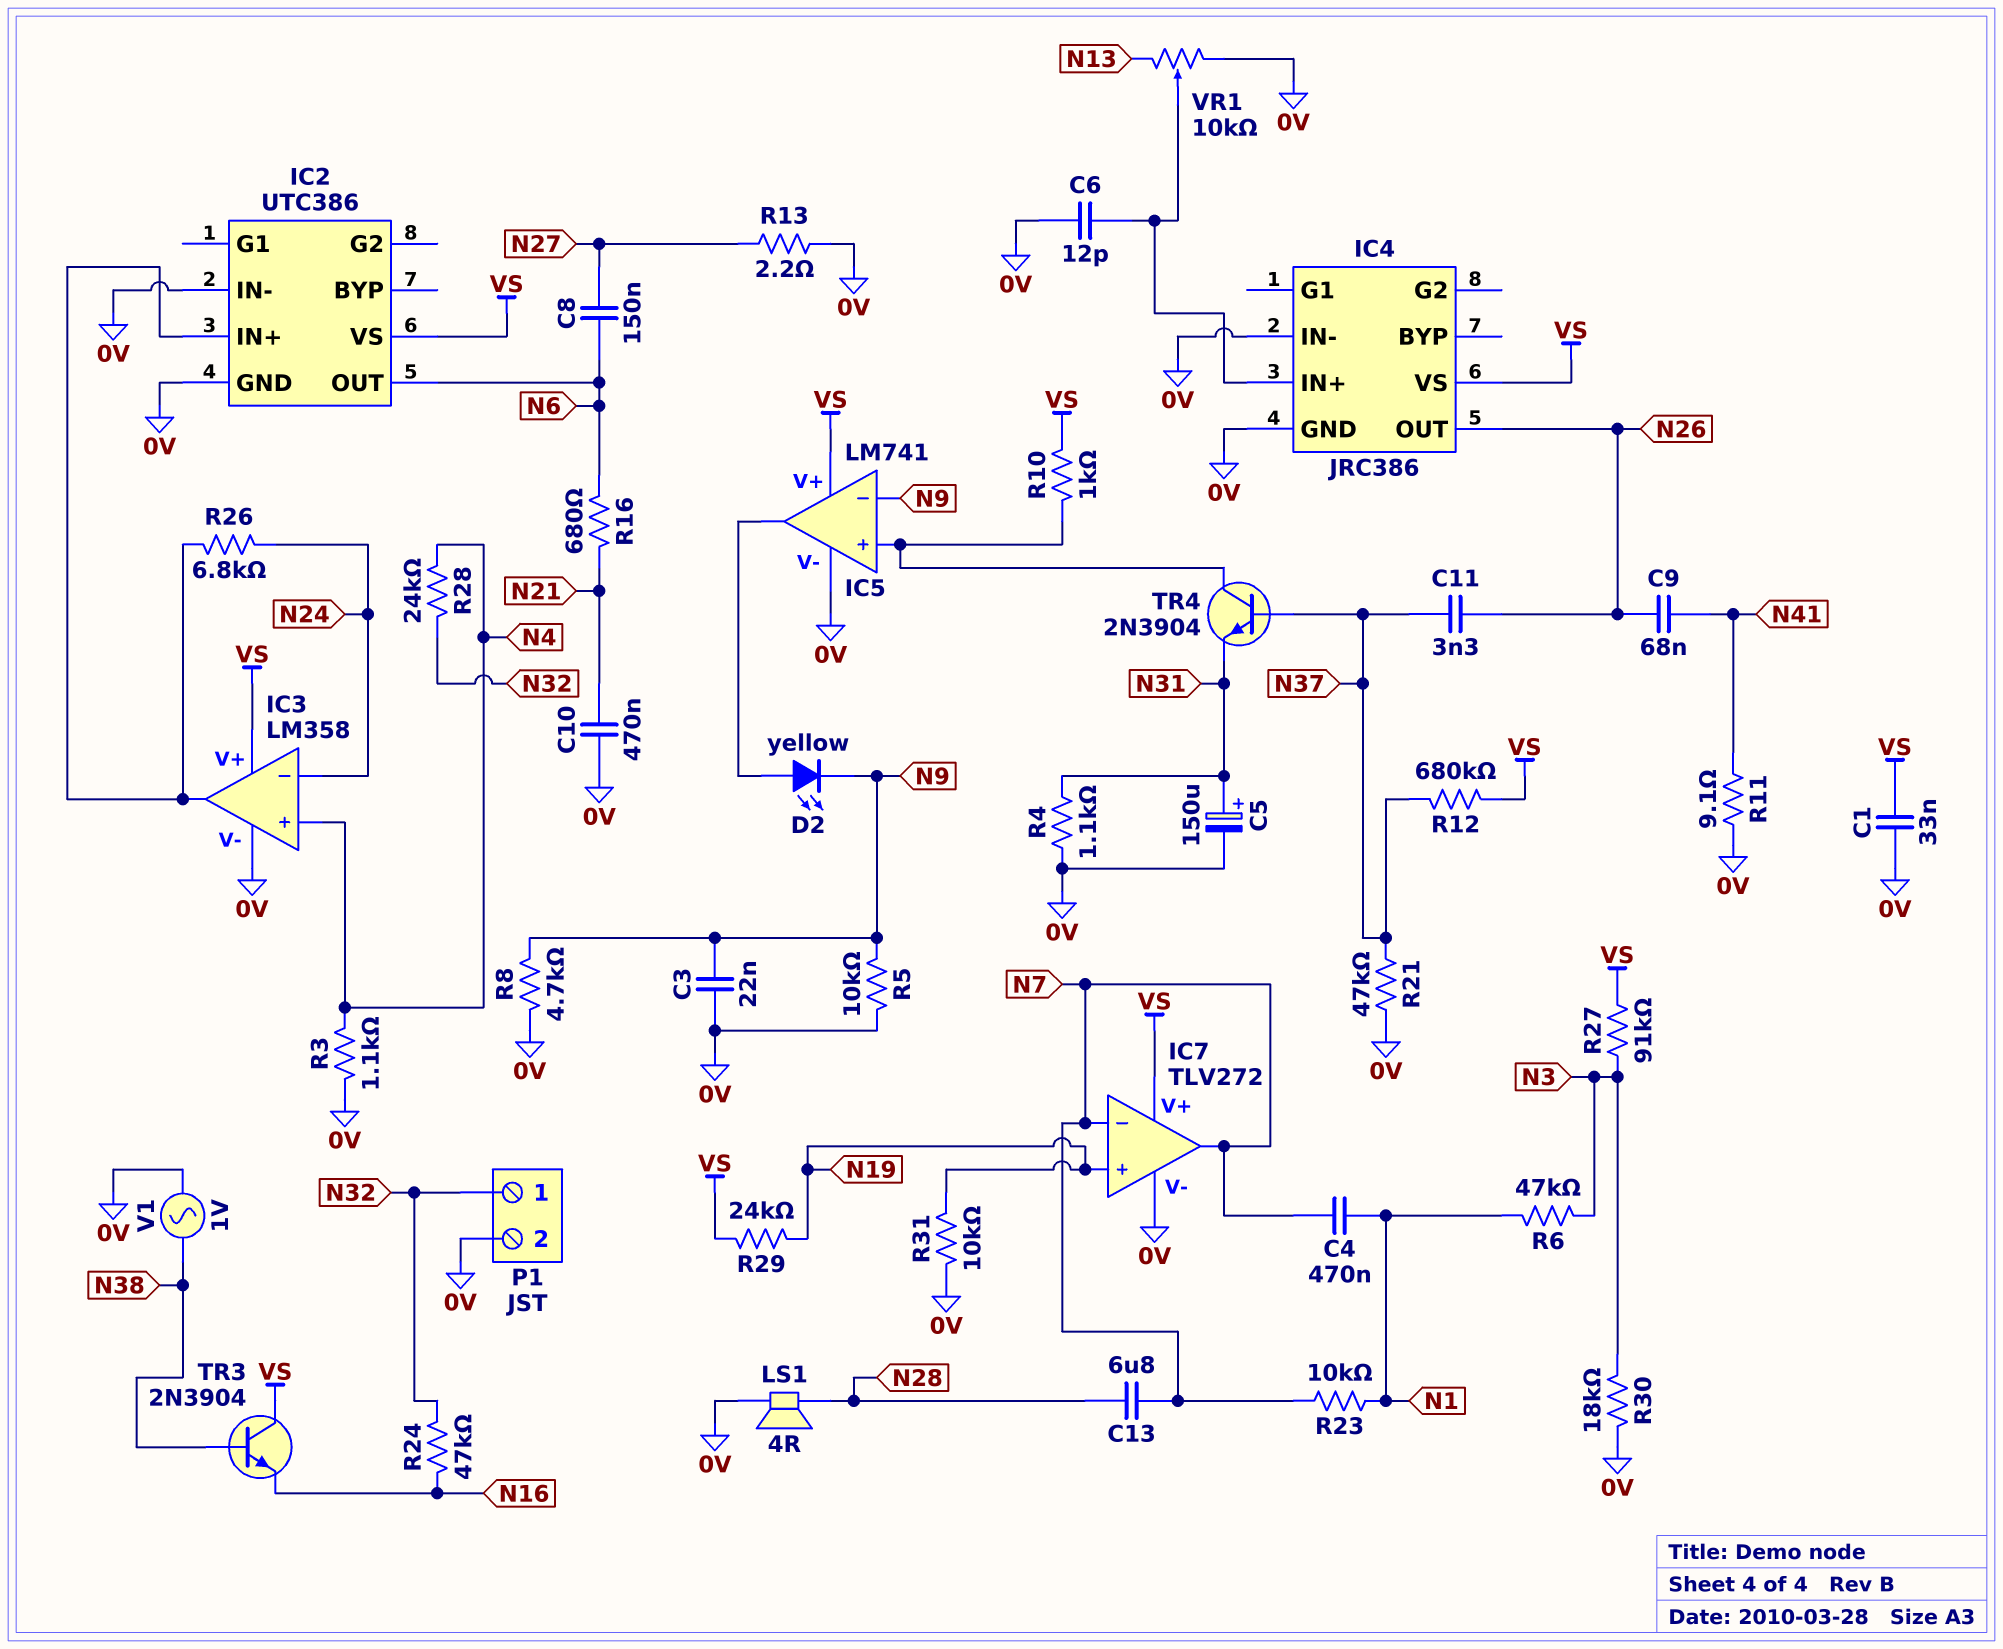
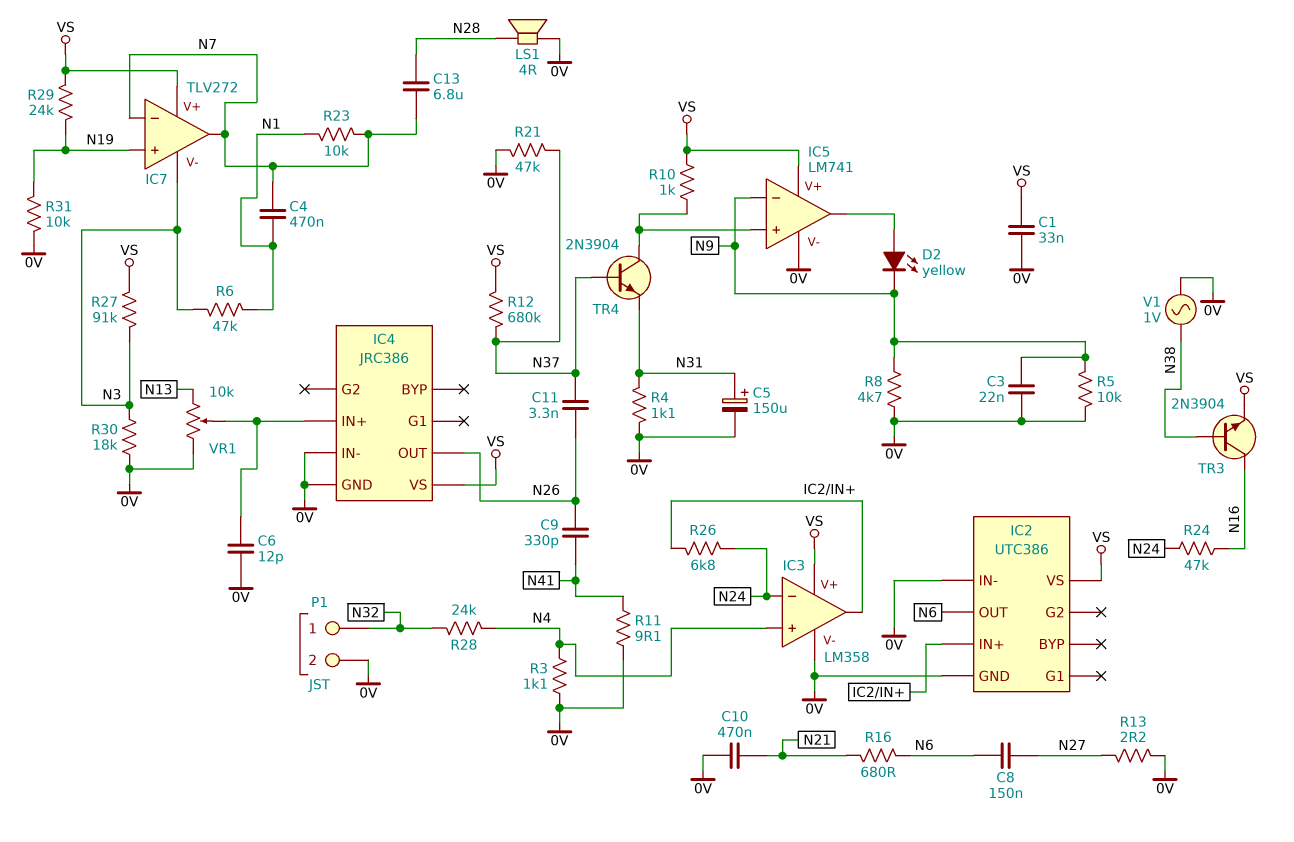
C9: 68nF (N26, N41) -> 330pF (N26, N41)
IC7 pin V-: 0V -> N3
R24: 47k (N16, N32) -> 47k (N16, N24)
TR3: NPN 2N3904 (B N38, C VS, E N16) -> NPN 2N3904 (B N38, C N16, E VS)

